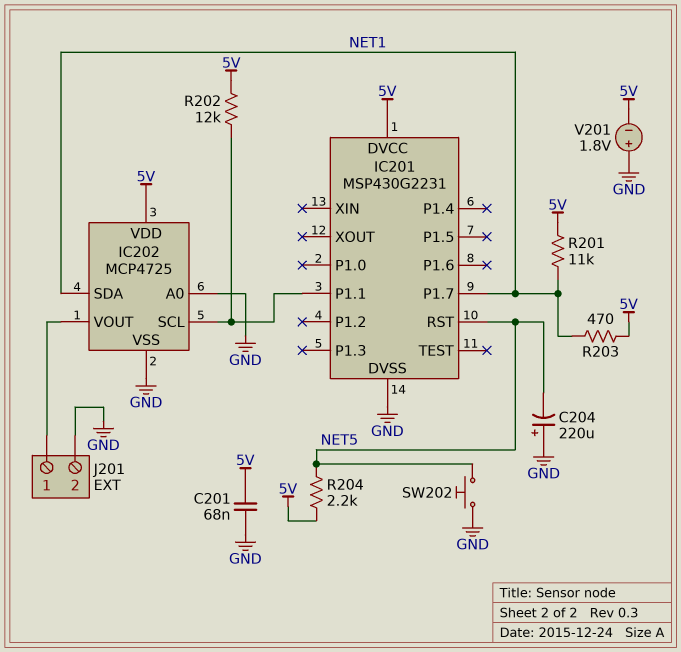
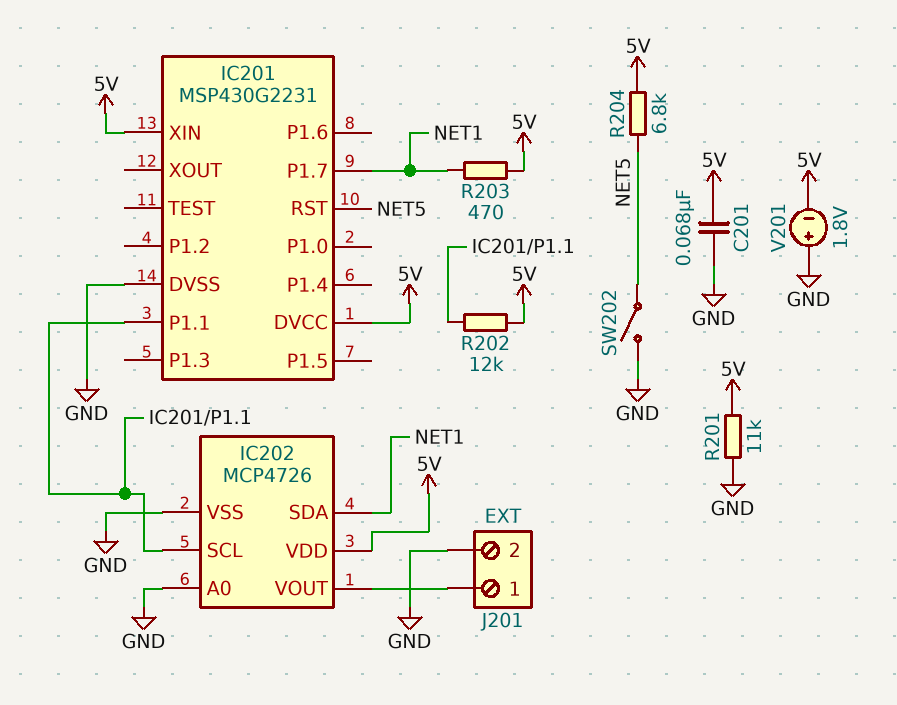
C204: 220uF (plus GND, minus NET5) -> none
IC201 pin XIN: none -> 5V
IC202: MCP4725 -> MCP4726
R201: 11k (5V, NET1) -> 11k (5V, GND)
R204: 2.2k (5V, NET5) -> 6.8k (5V, NET5)
SW202: button (GND, NET5) -> switch (GND, NET5)

